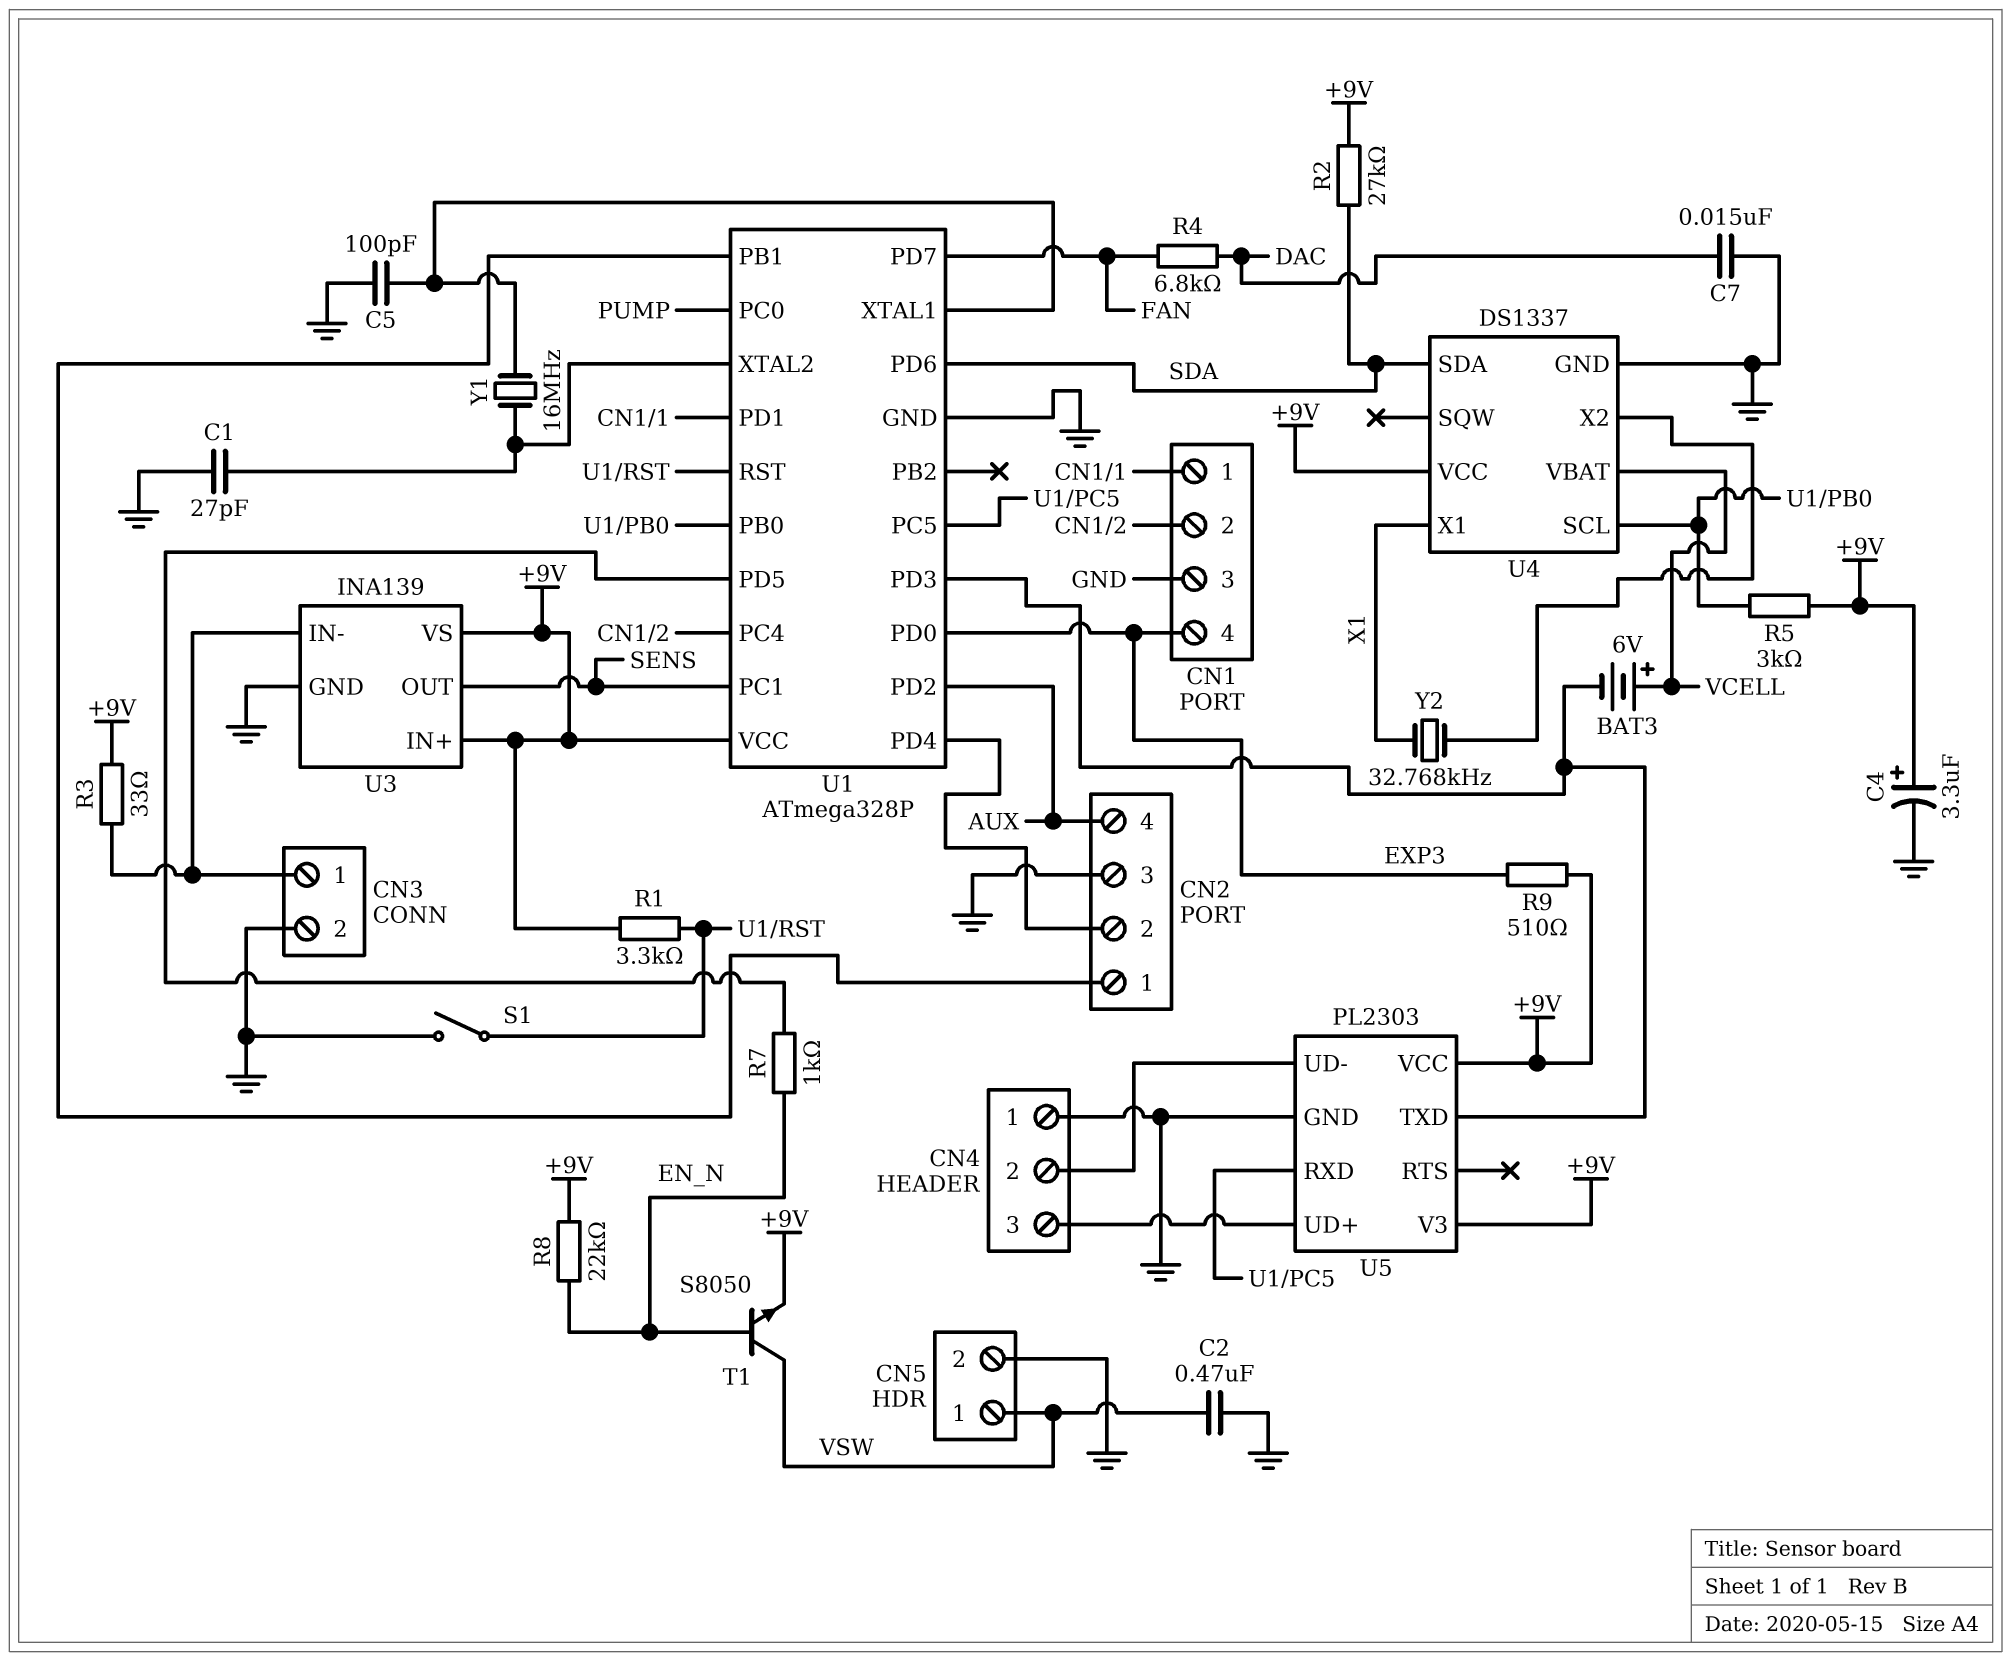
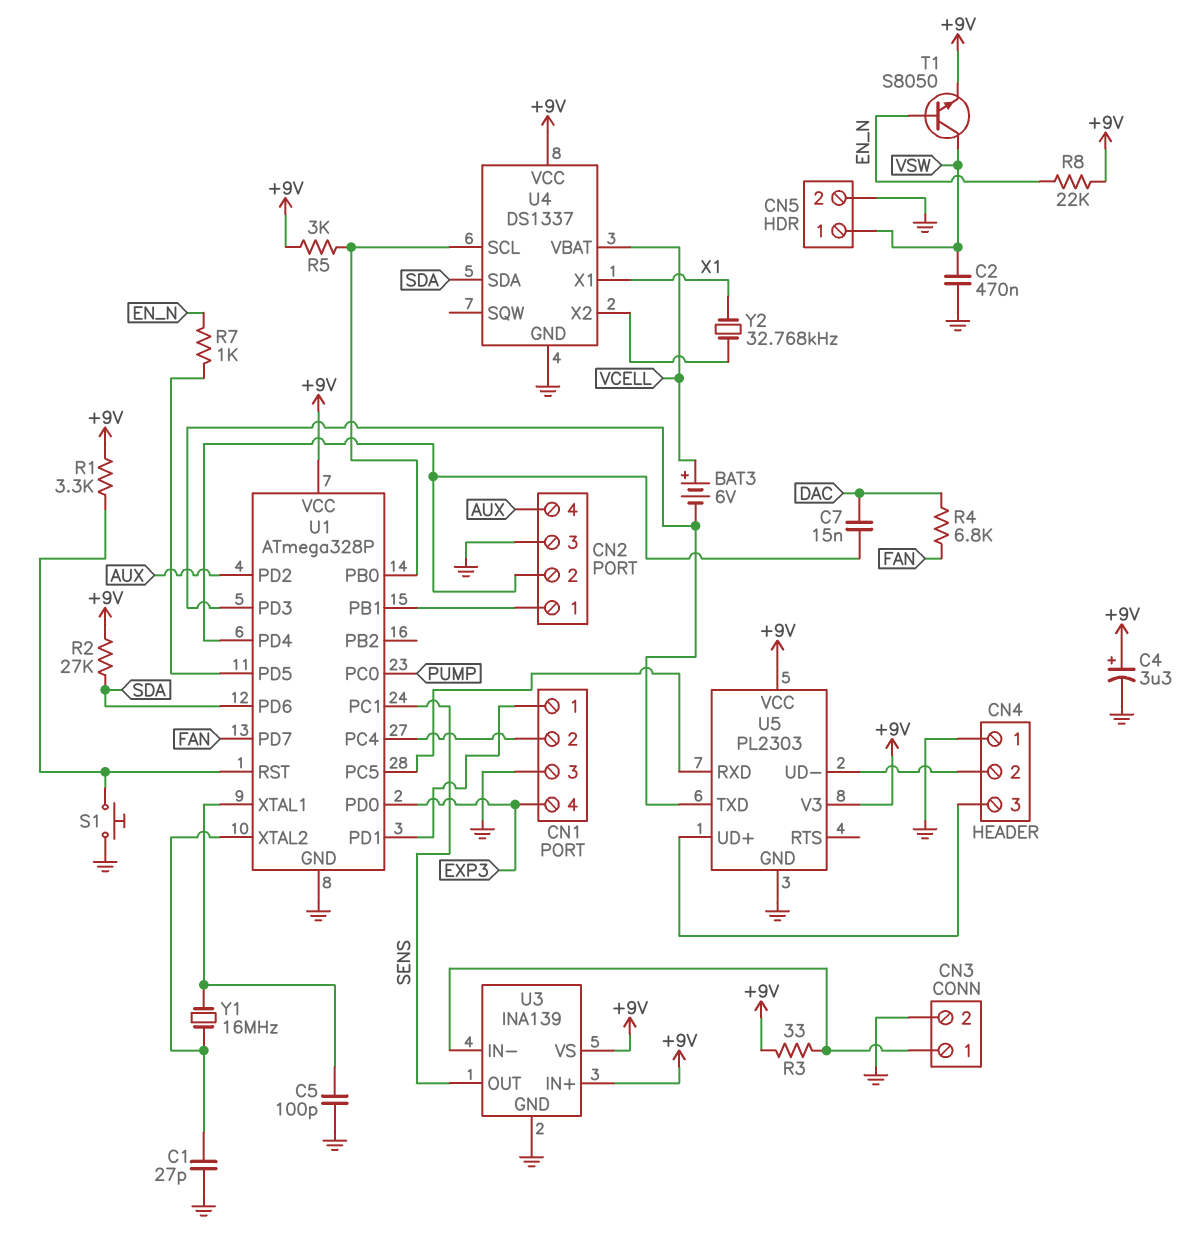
C7: 15nF (DAC, GND) -> 15nF (CN2/2, DAC)
R9: 510 (+9V, EXP3) -> none
S1: switch (GND, U1/RST) -> button (GND, U1/RST)

